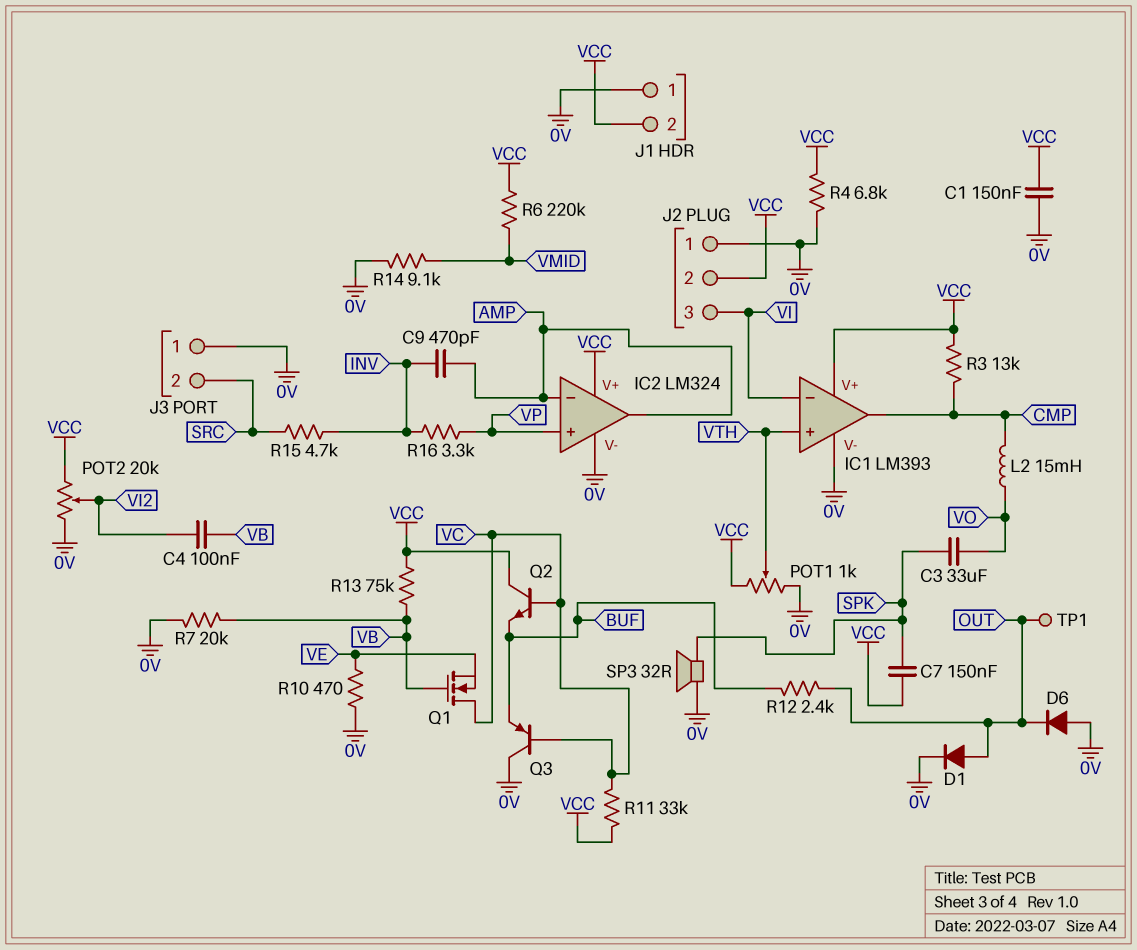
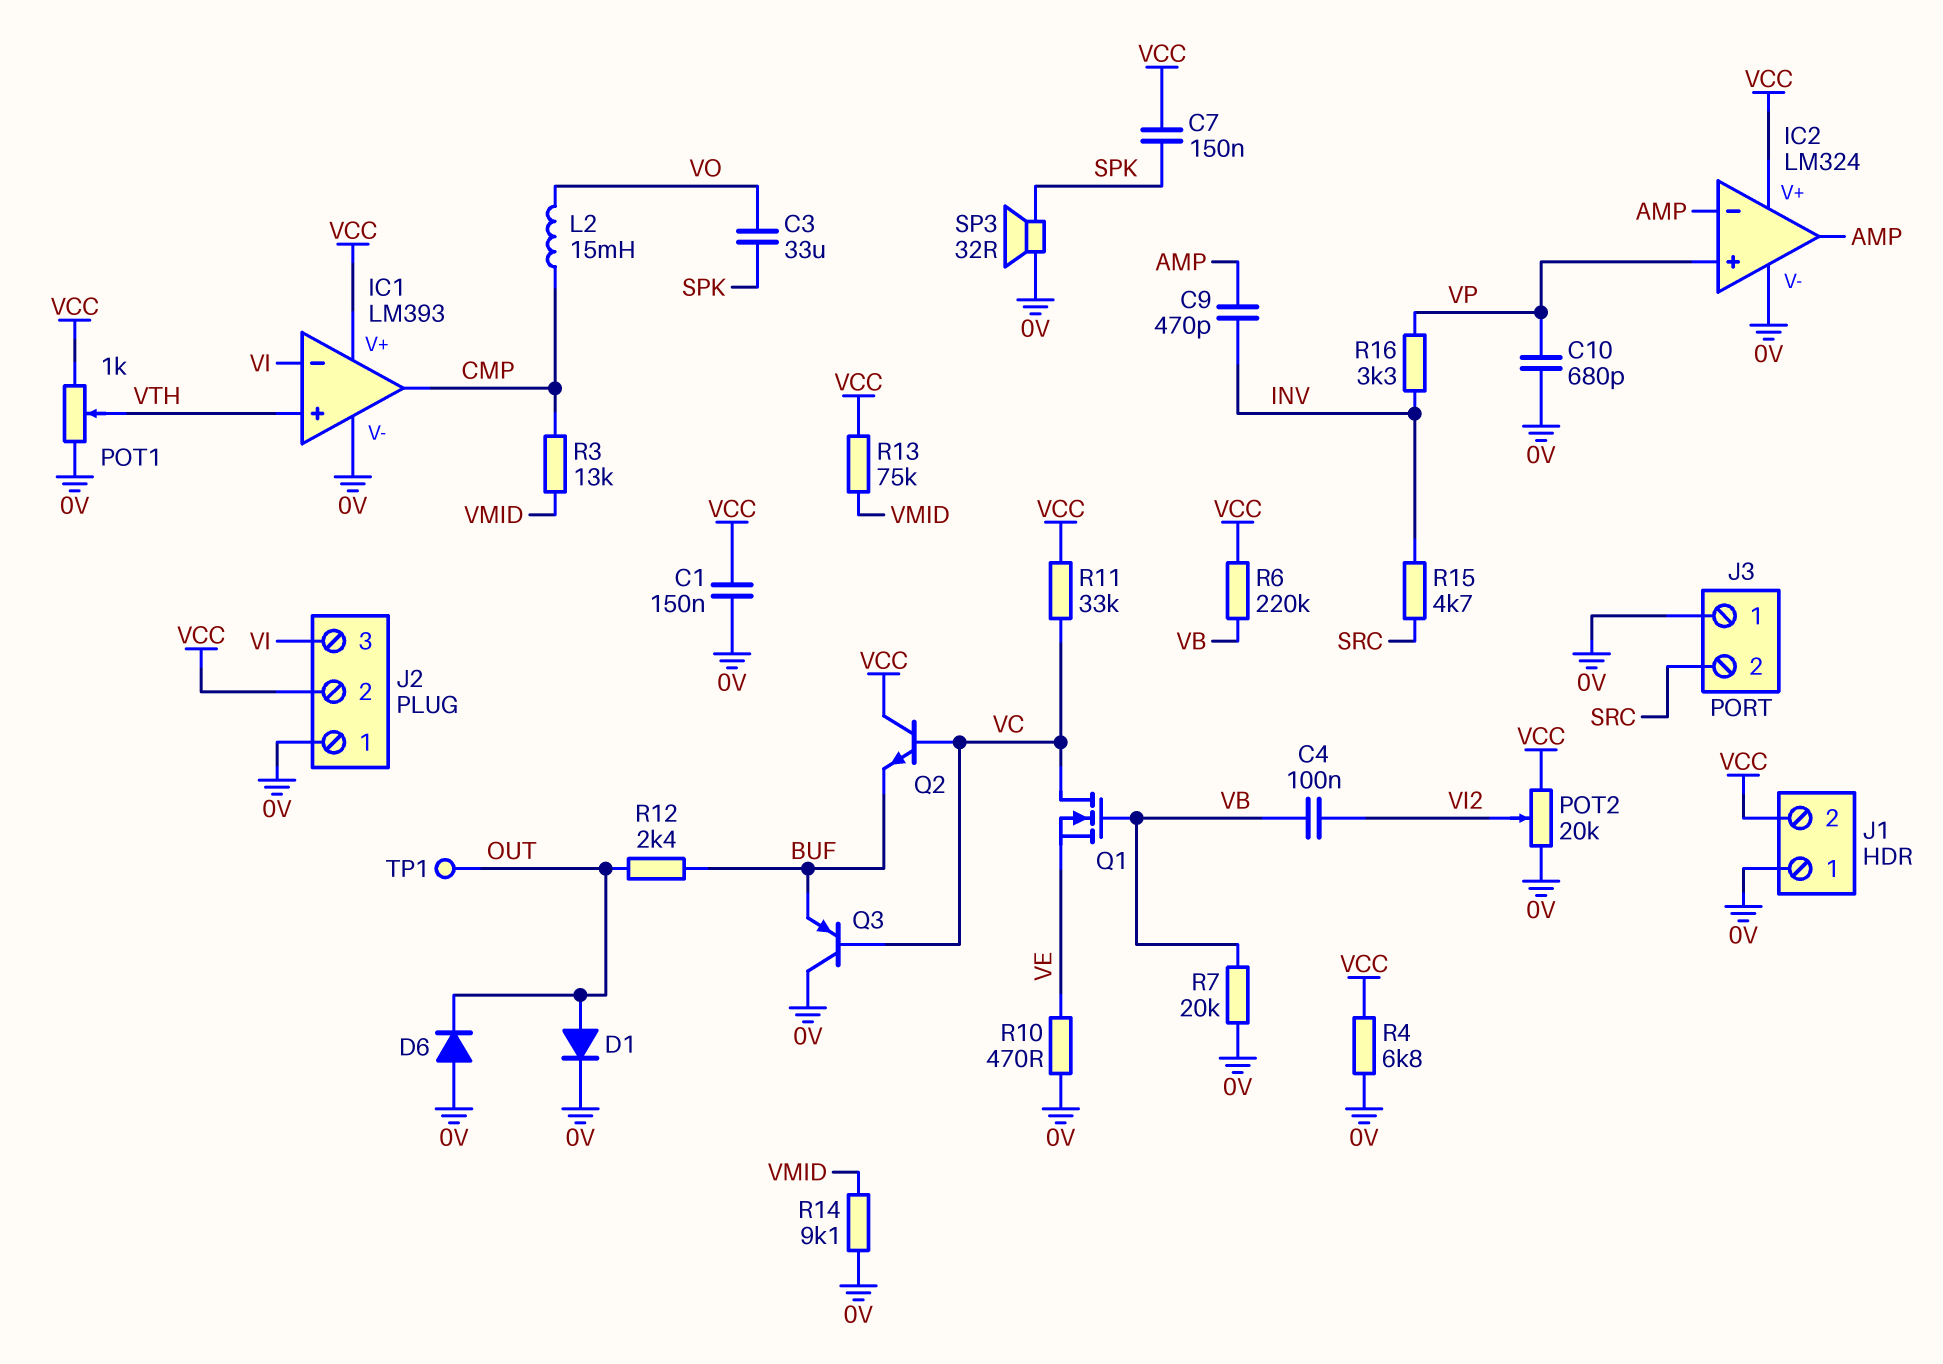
C10: none -> 680pF (0V, VP)
R3: 13k (CMP, VCC) -> 13k (CMP, VMID)
R6: 220k (VCC, VMID) -> 220k (VB, VCC)
R13: 75k (VB, VCC) -> 75k (VCC, VMID)

